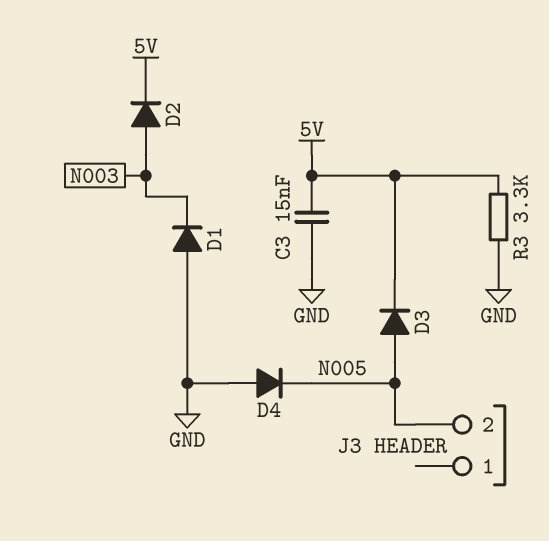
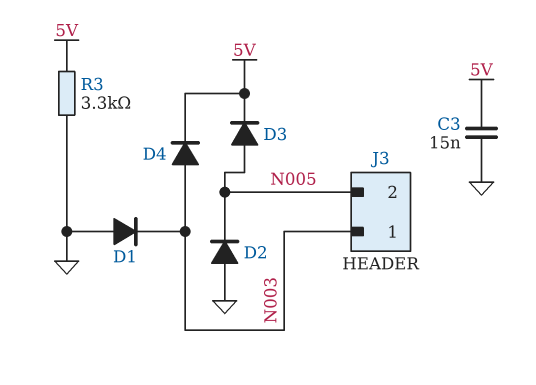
D2: diode (A N003, K 5V) -> diode (A GND, K N005)
D4: diode (A GND, K N005) -> diode (A N003, K 5V)
J3 pin 1: none -> N003

